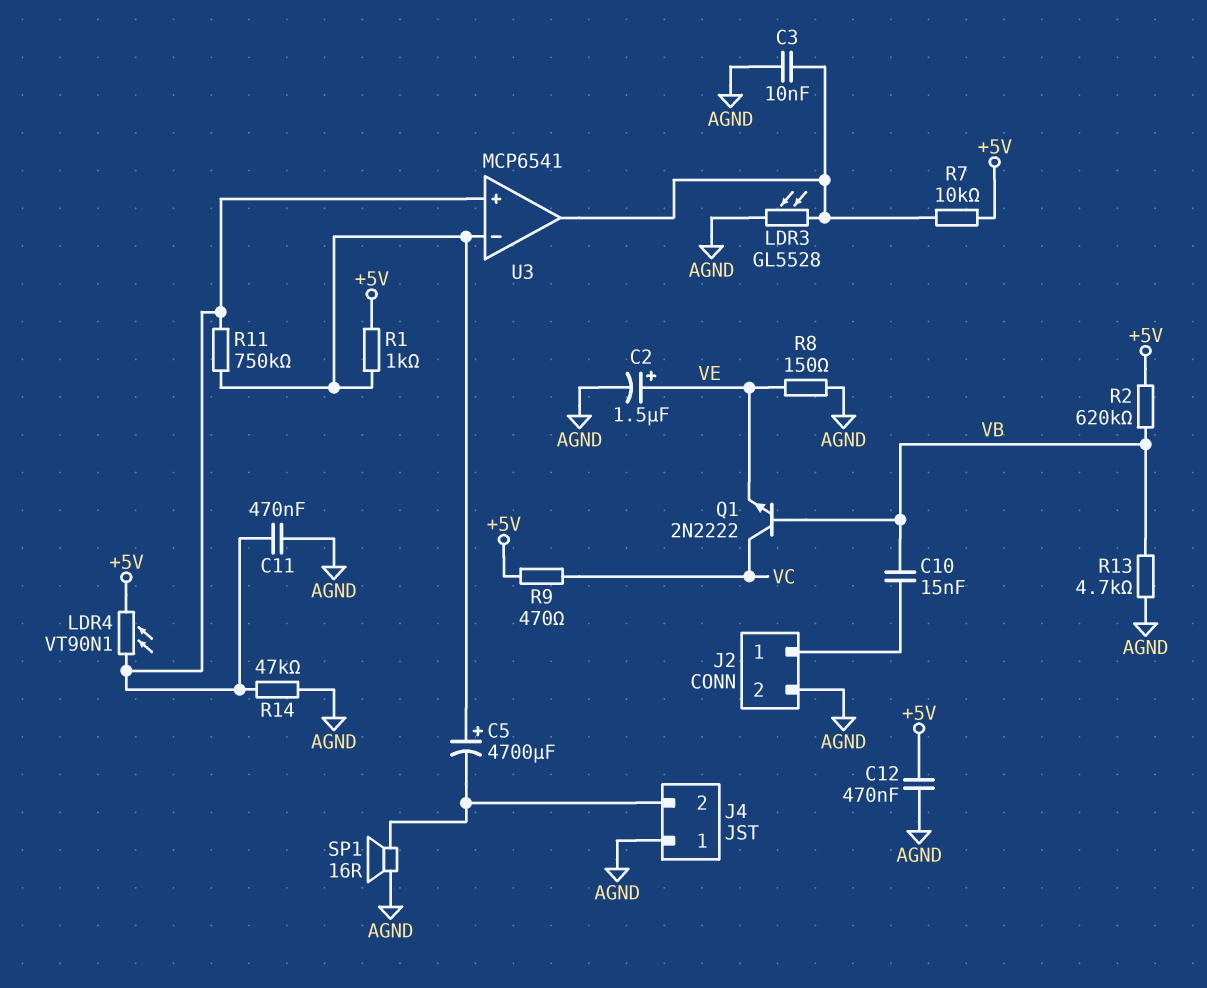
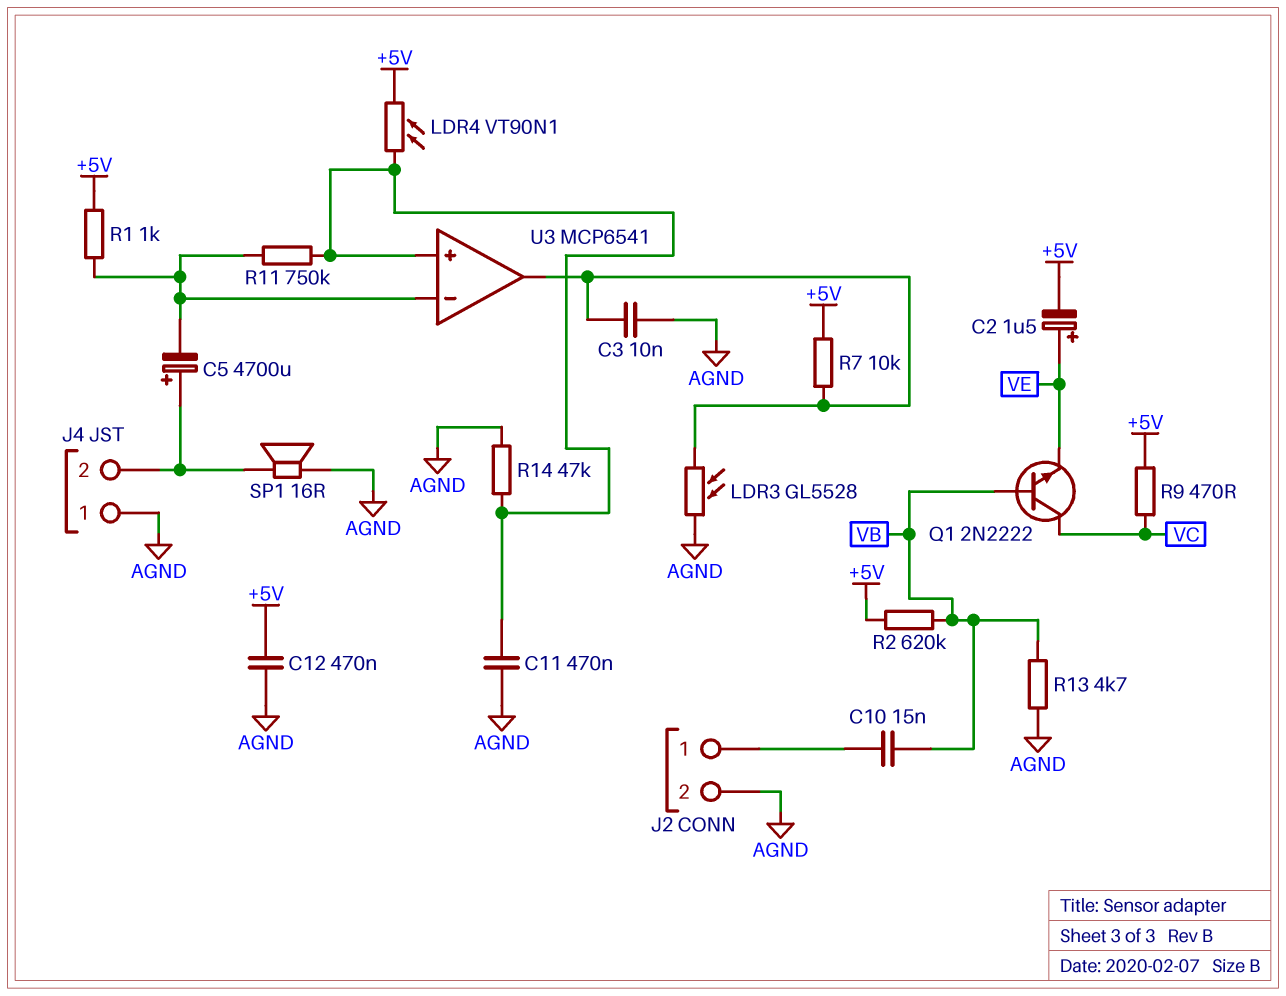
C2: 1.5uF (plus VE, minus AGND) -> 1.5uF (plus VE, minus +5V)
C5: 4700uF (plus U3/in-, minus J4/2) -> 4700uF (plus J4/2, minus U3/in-)
R8: 150 (AGND, VE) -> none

